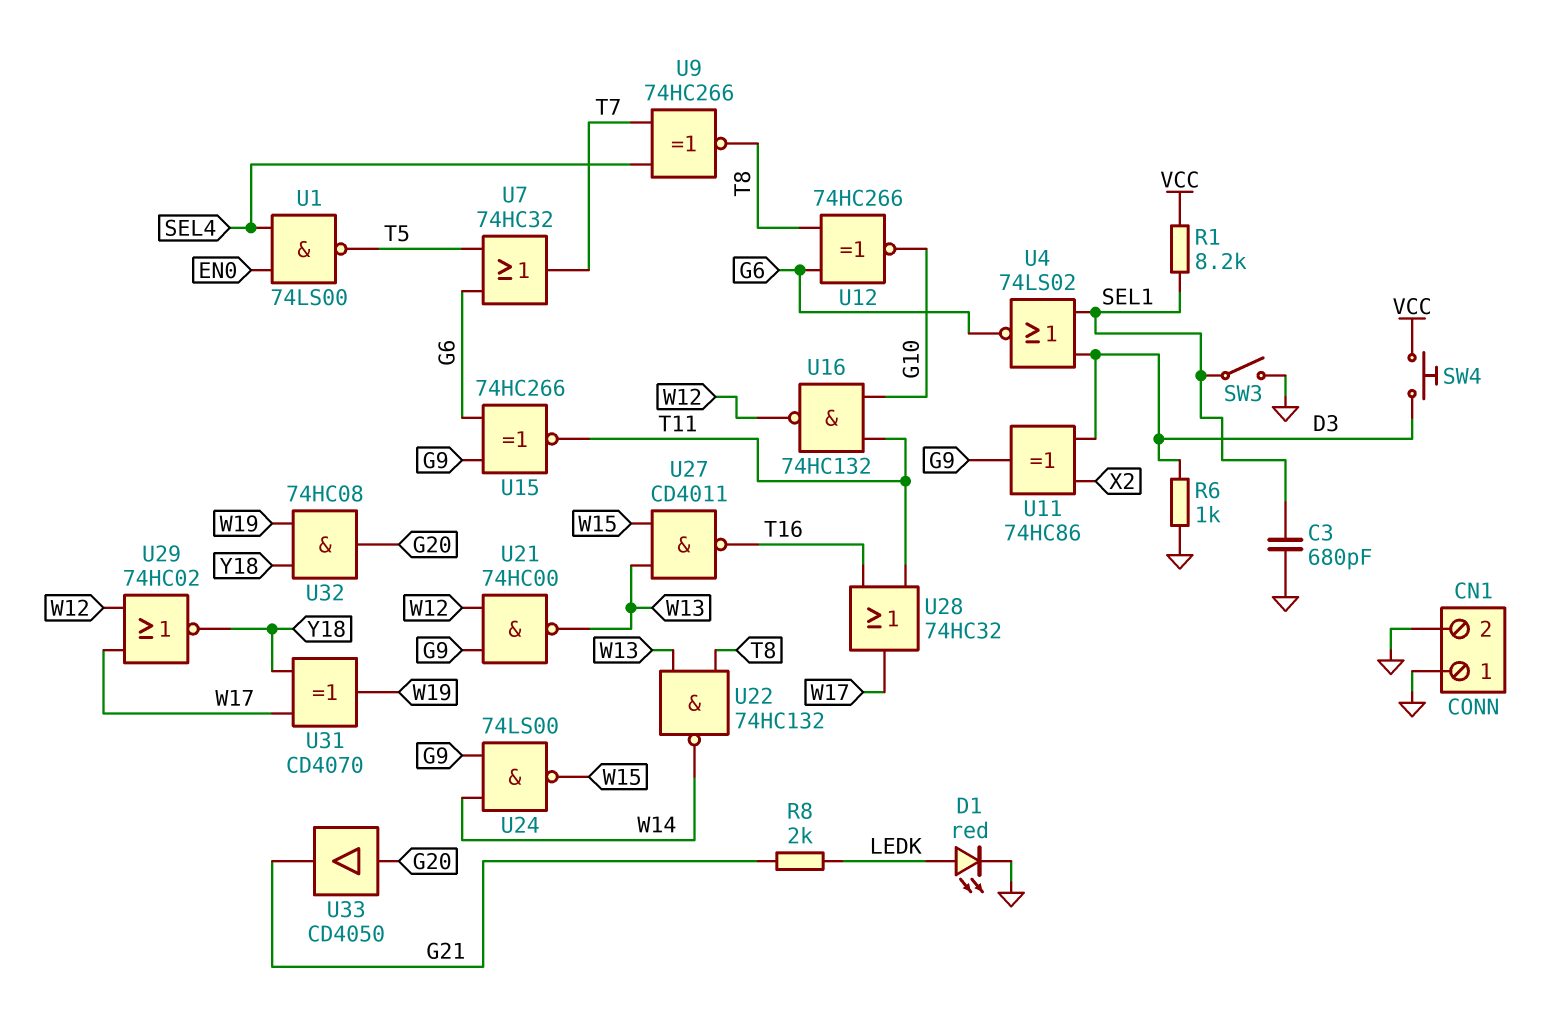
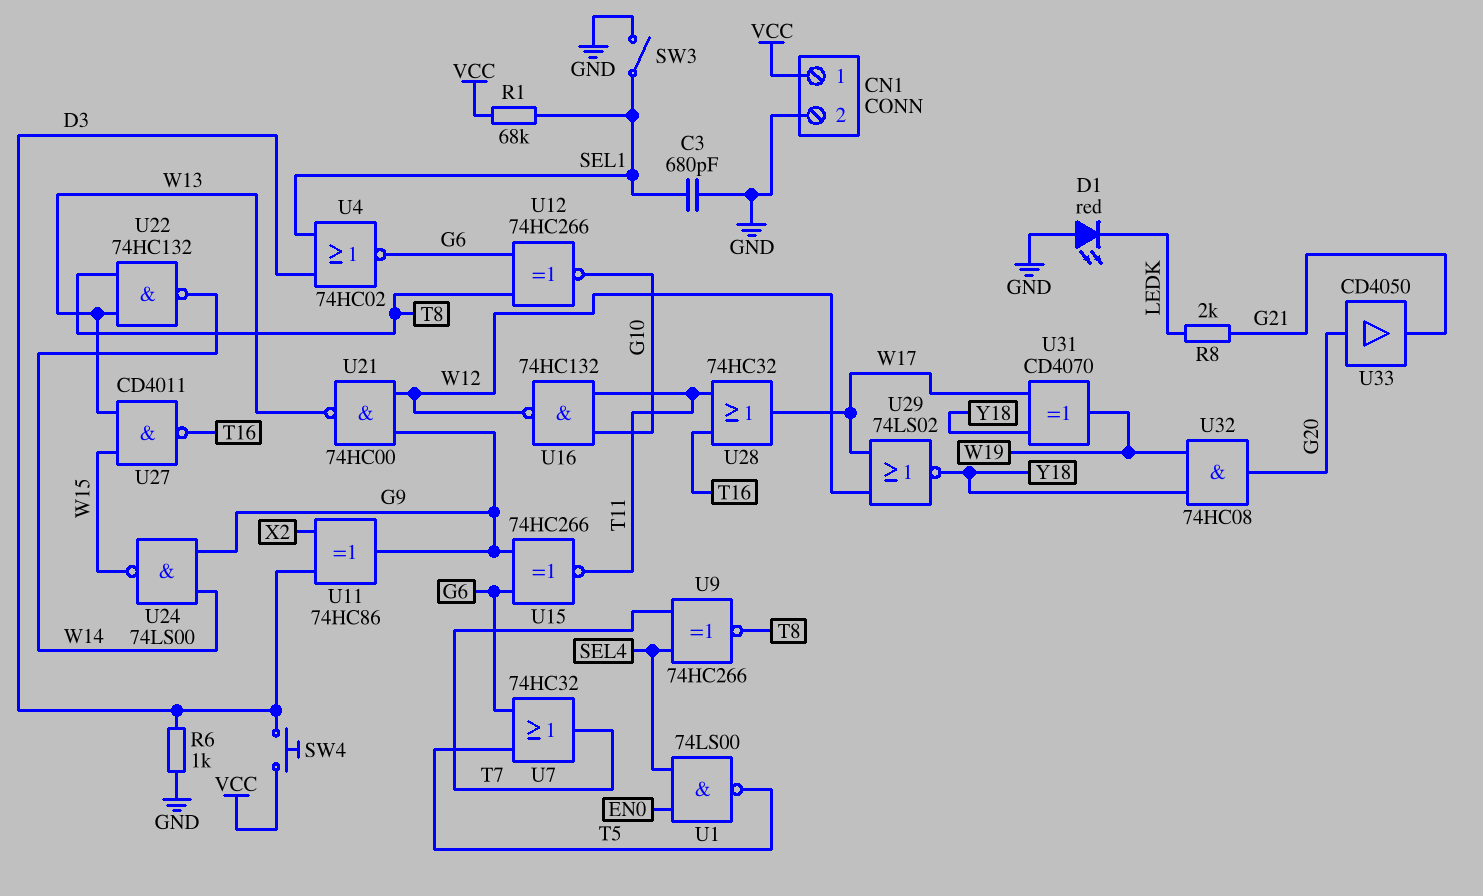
CN1 pin 1: GND -> VCC
D1: LED red (A LEDK, K GND) -> LED red (A GND, K LEDK)
R1: 8.2k (SEL1, VCC) -> 68k (SEL1, VCC)
U4: NOR 74LS02 (in D3, in SEL1, out G6) -> NOR 74HC02 (in D3, in SEL1, out G6)
U29: NOR 74HC02 (in W12, in W17, out Y18) -> NOR 74LS02 (in W12, in W17, out Y18)

